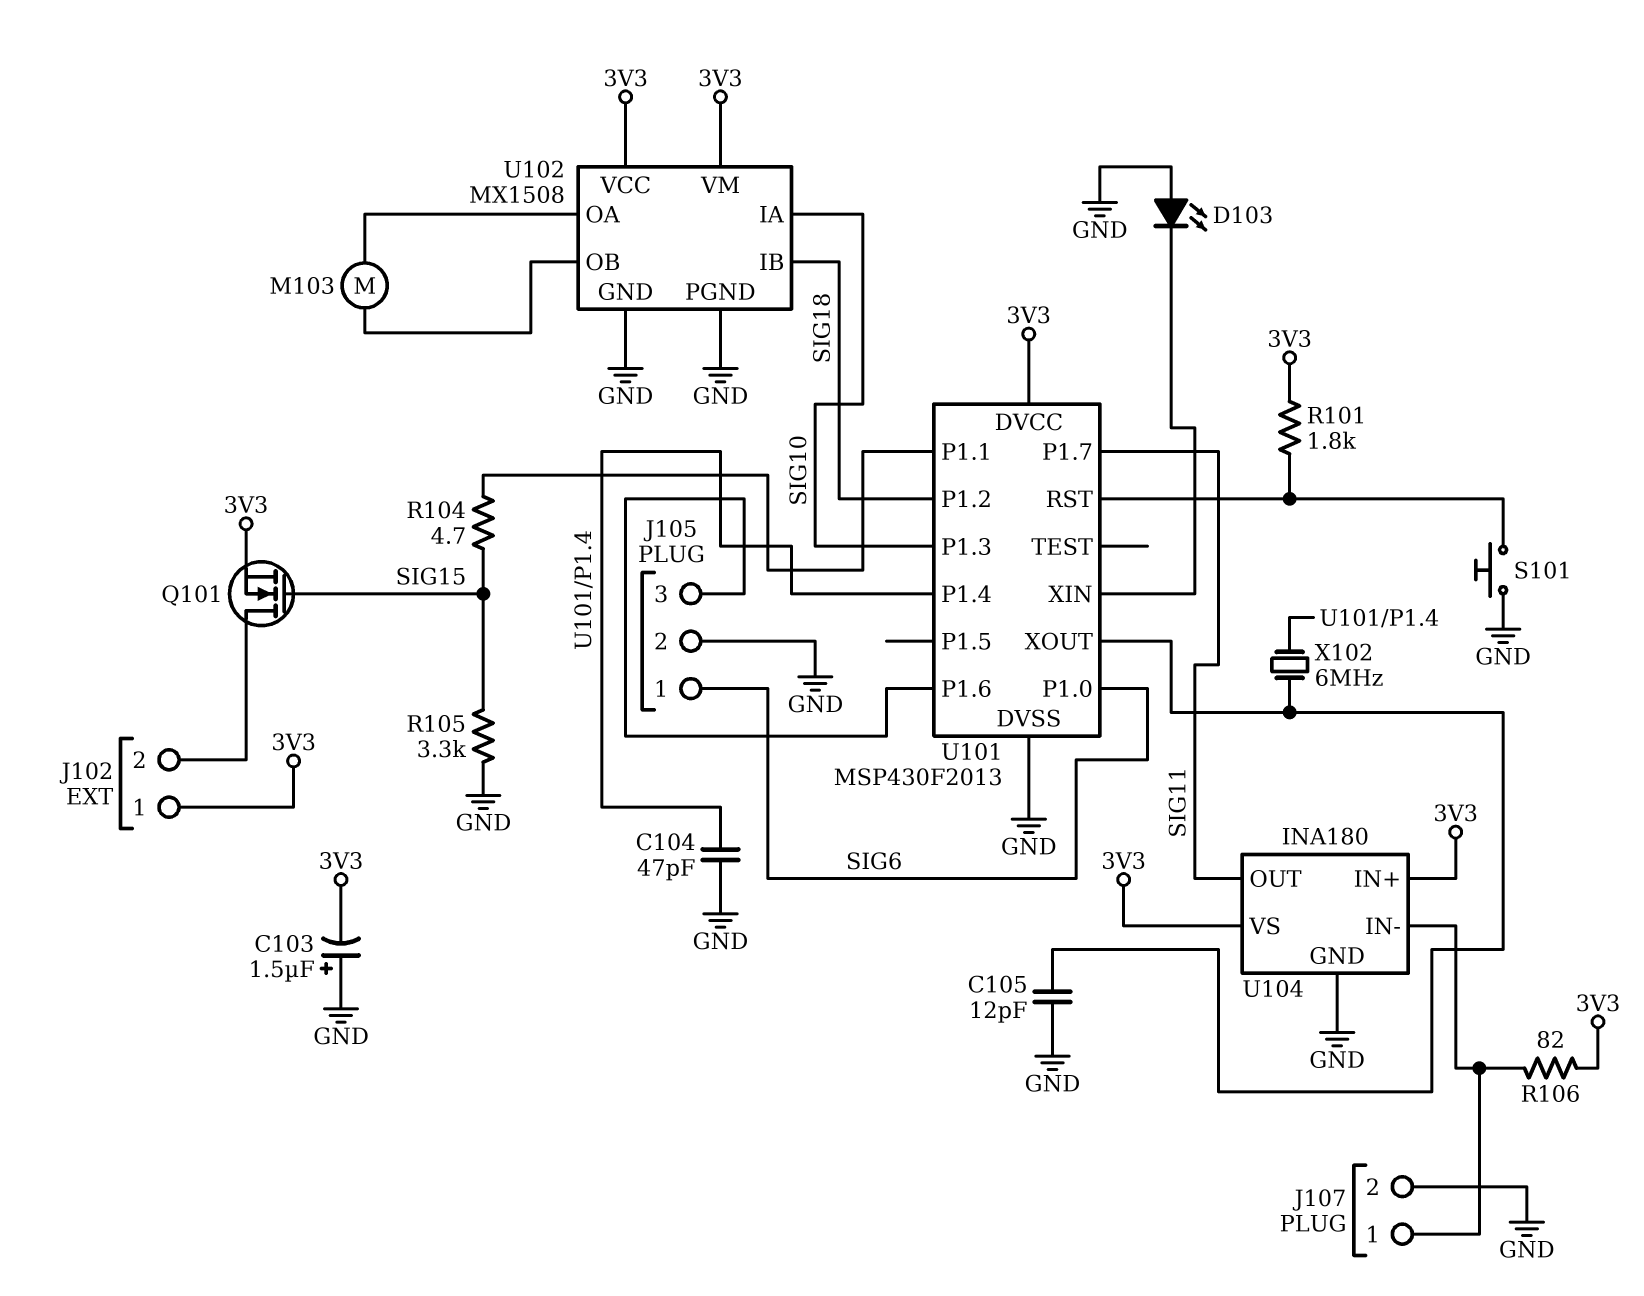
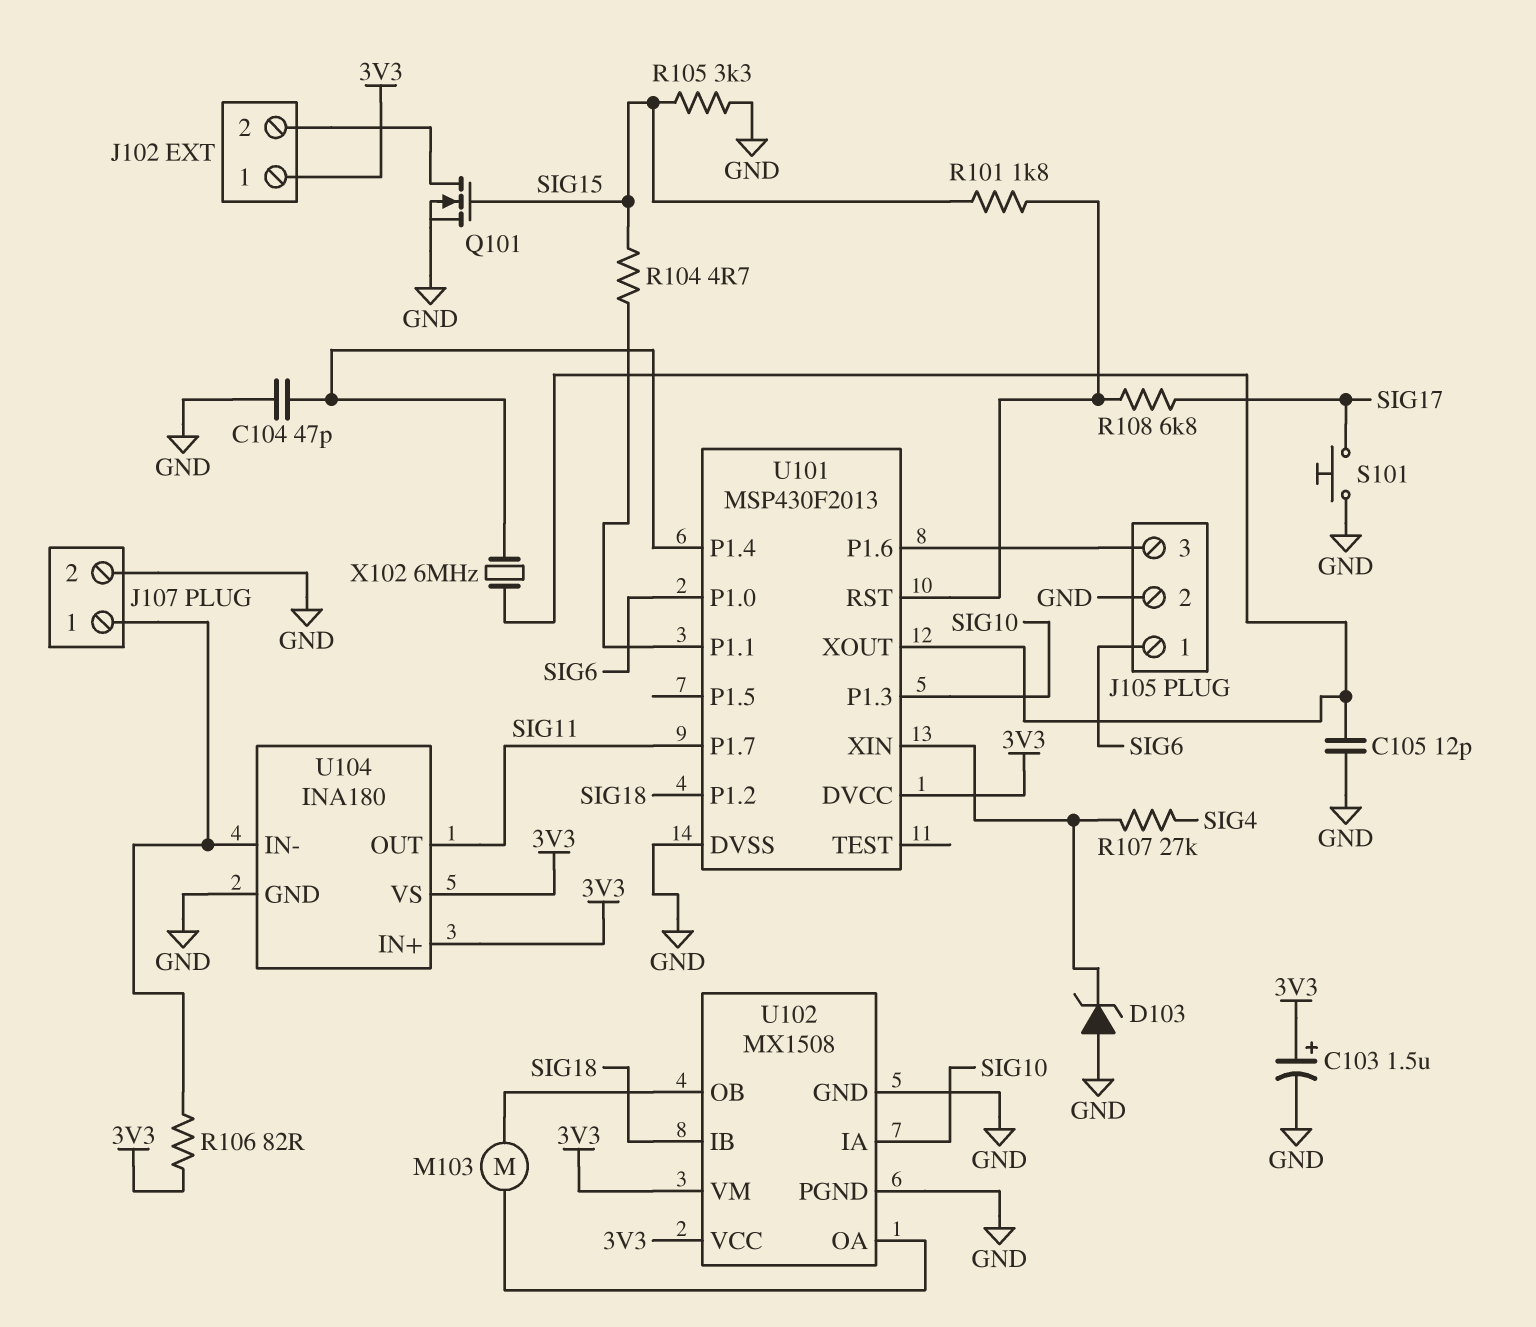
C103: 1.5uF (plus GND, minus 3V3) -> 1.5uF (plus 3V3, minus GND)
D103: LED (A GND, K U101/XIN) -> zener (A GND, K U101/XIN)
Q101: NMOS (G SIG15, D J102/2, S 3V3) -> NMOS (G SIG15, D J102/2, S GND)
R101: 1.8k (3V3, U101/RST) -> 1.8k (SIG15, U101/RST)
R107: none -> 27k (SIG4, U101/XIN)
R108: none -> 6.8k (SIG17, U101/RST)
S101: button (GND, U101/RST) -> button (GND, SIG17)

